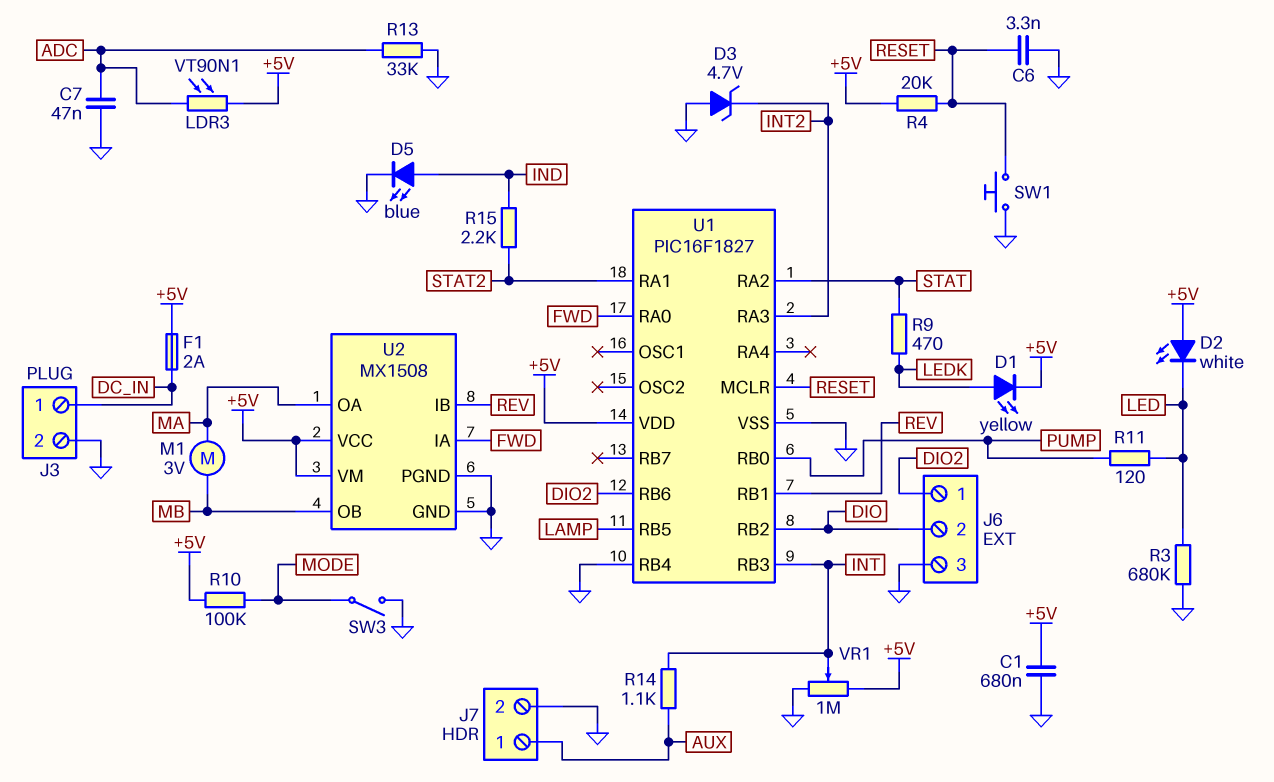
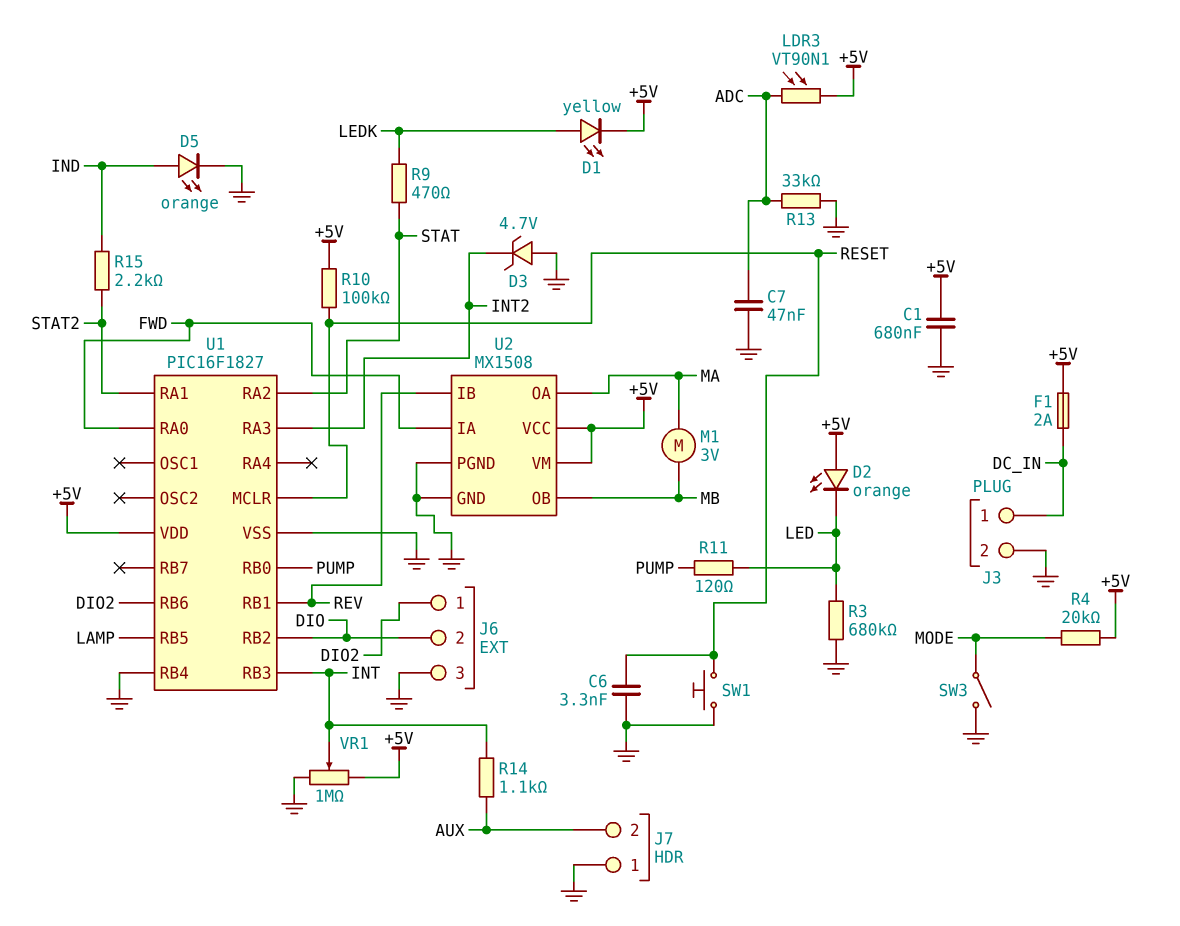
D2: LED white (A +5V, K LED) -> LED orange (A +5V, K LED)
D5: LED blue (A IND, K GND) -> LED orange (A IND, K GND)
J7 pin 1: AUX -> GND
J7 pin 2: GND -> AUX
R4: 20k (+5V, RESET) -> 20k (+5V, MODE)
R10: 100k (+5V, MODE) -> 100k (+5V, RESET)

